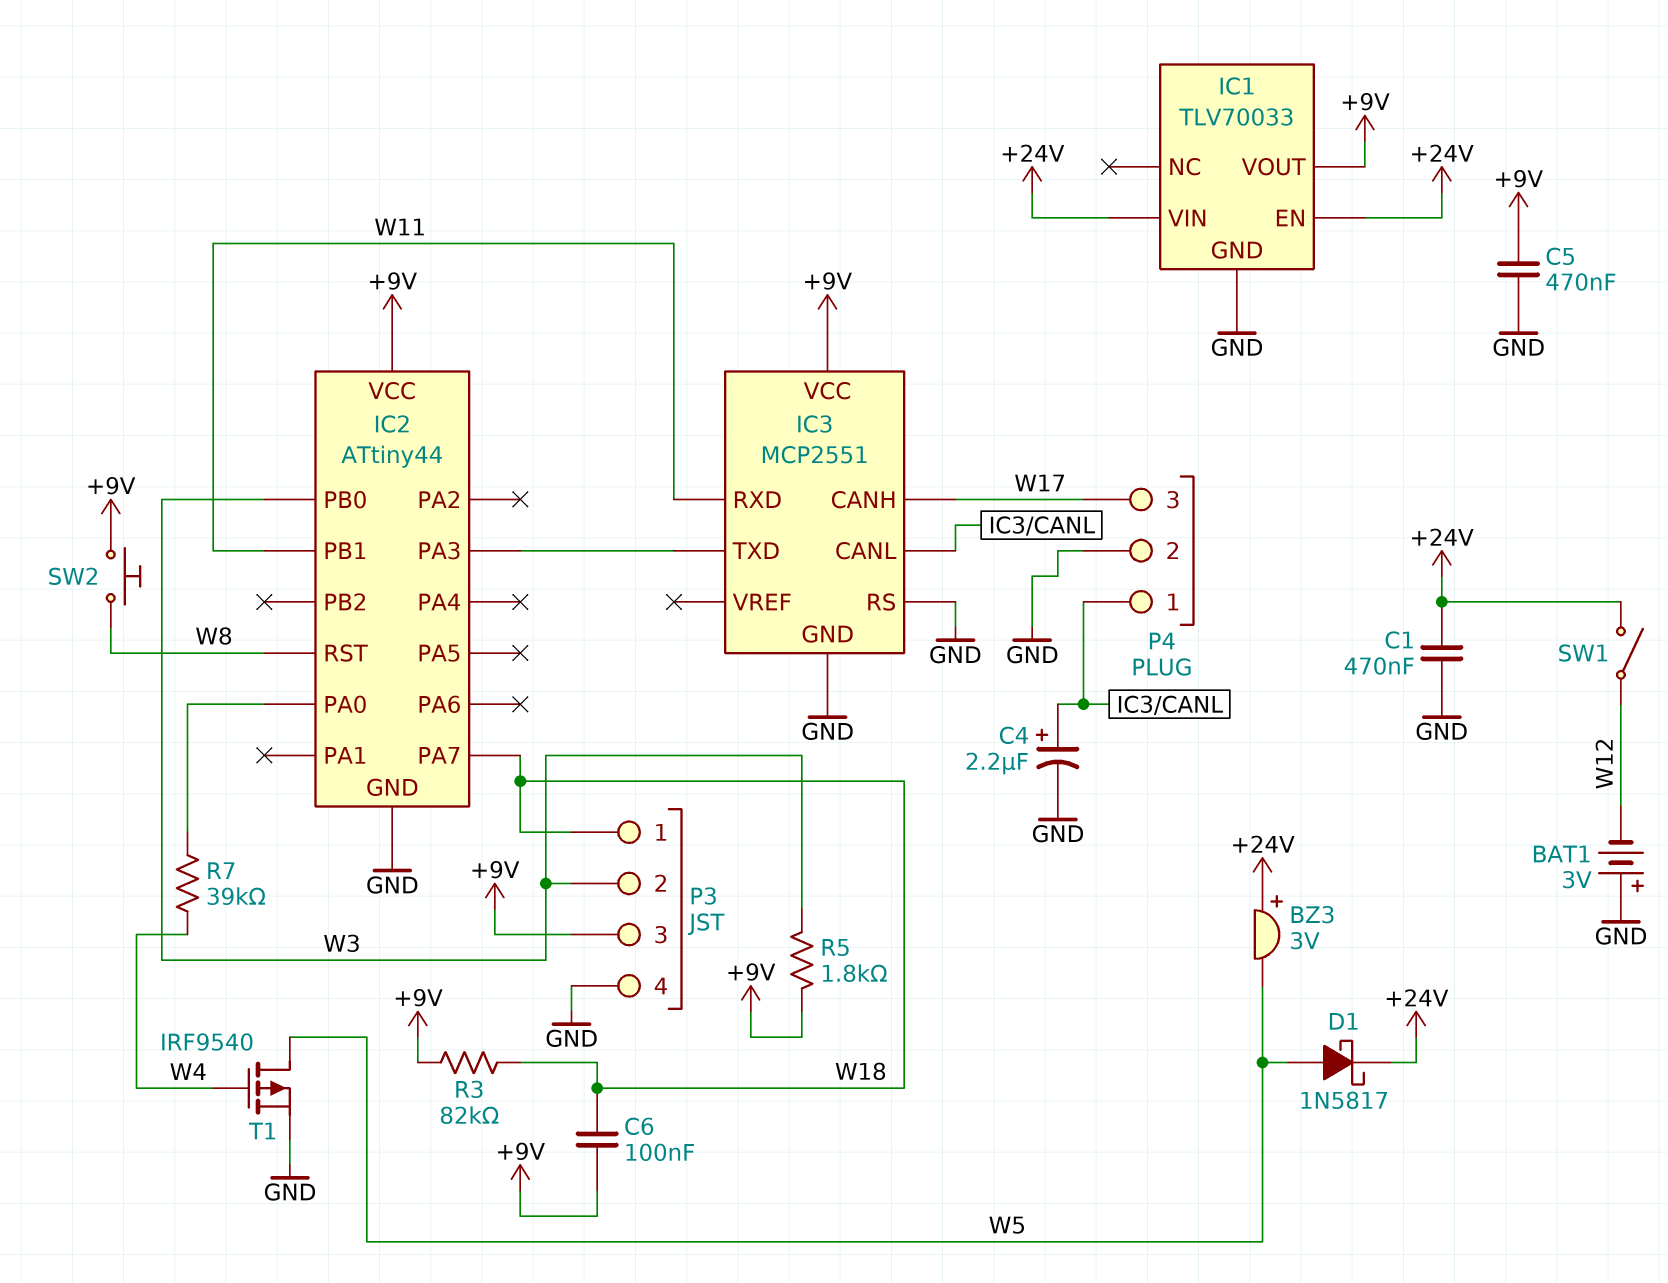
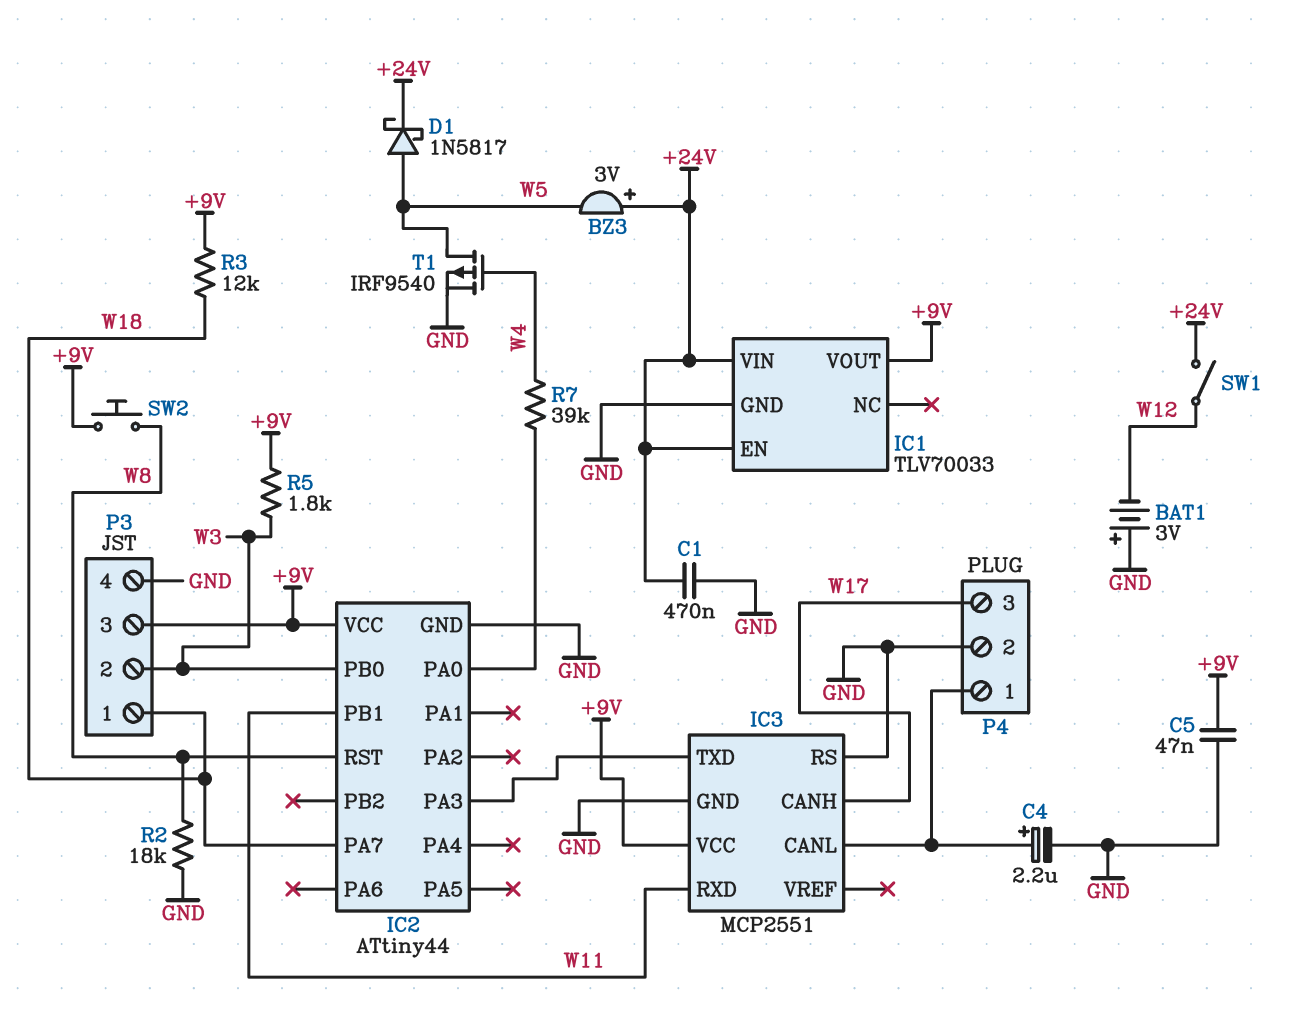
C5: 470nF (+9V, GND) -> 47nF (+9V, GND)
C6: 100nF (+9V, W18) -> none
R2: none -> 18k (GND, W8)
R3: 82k (+9V, W18) -> 12k (+9V, W18)

